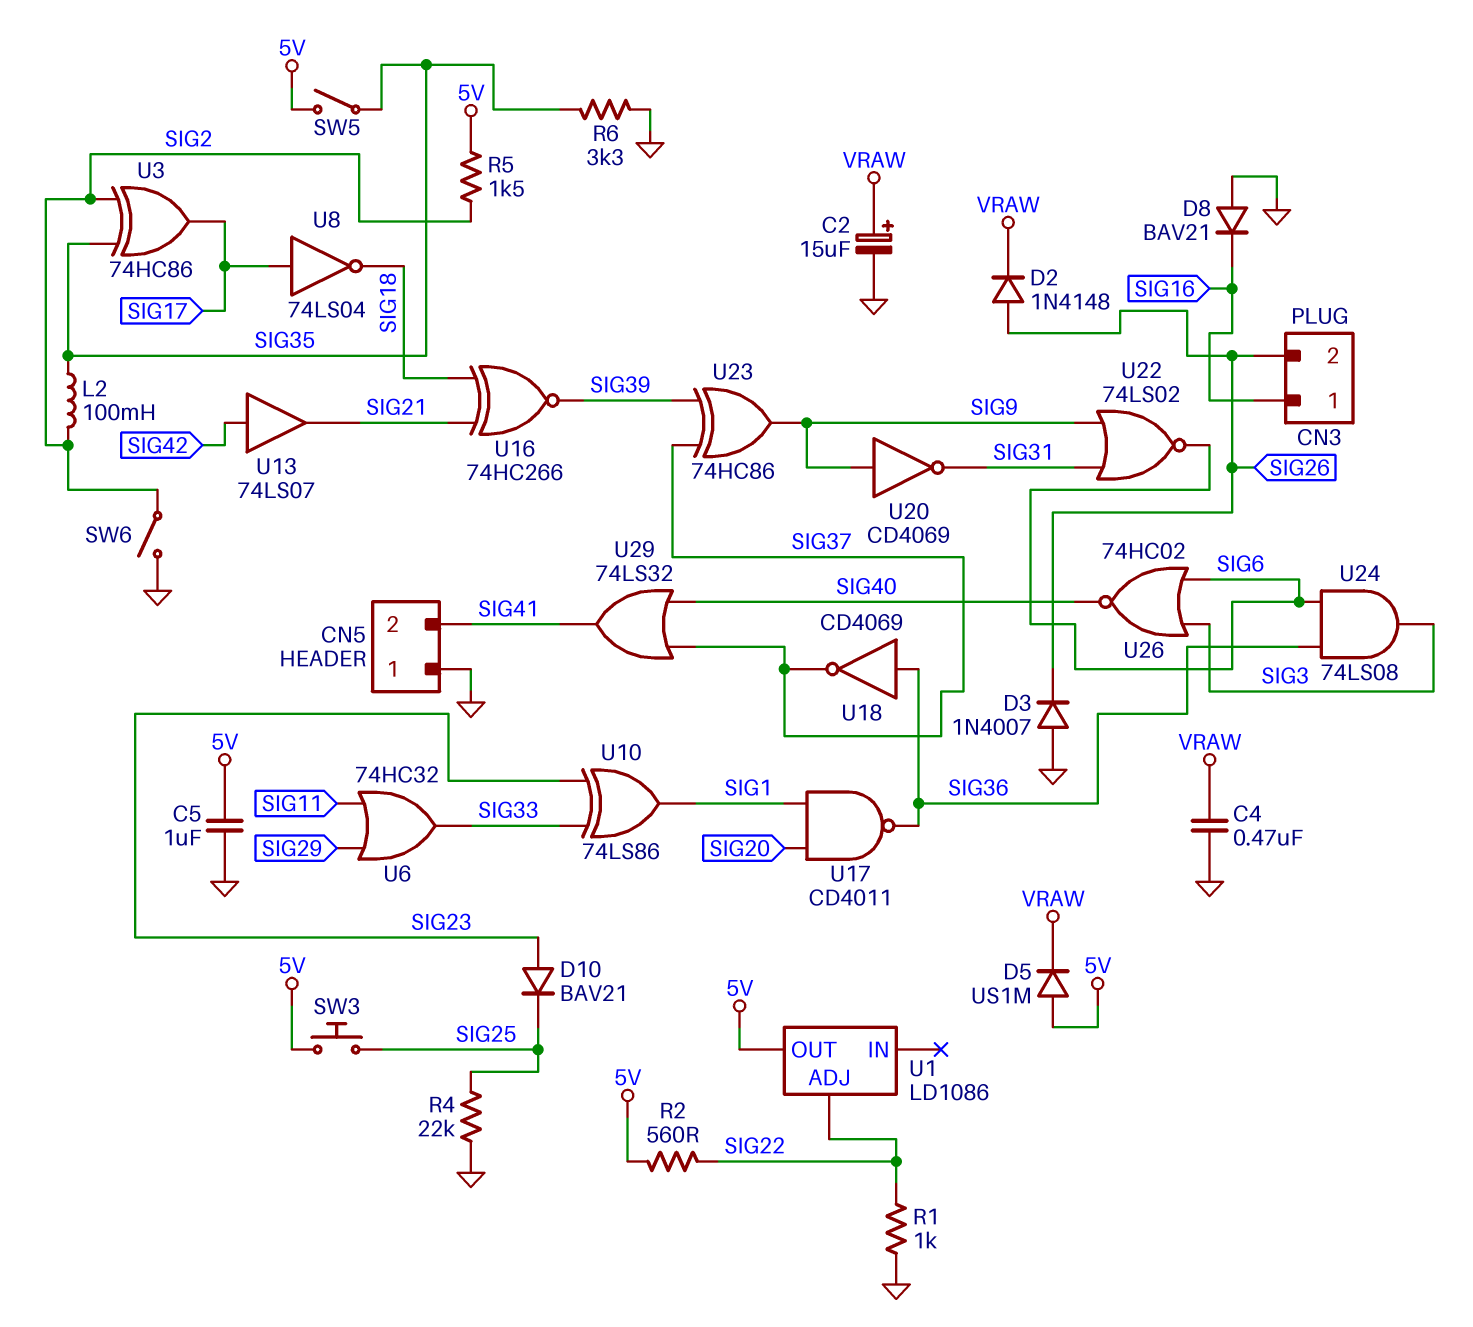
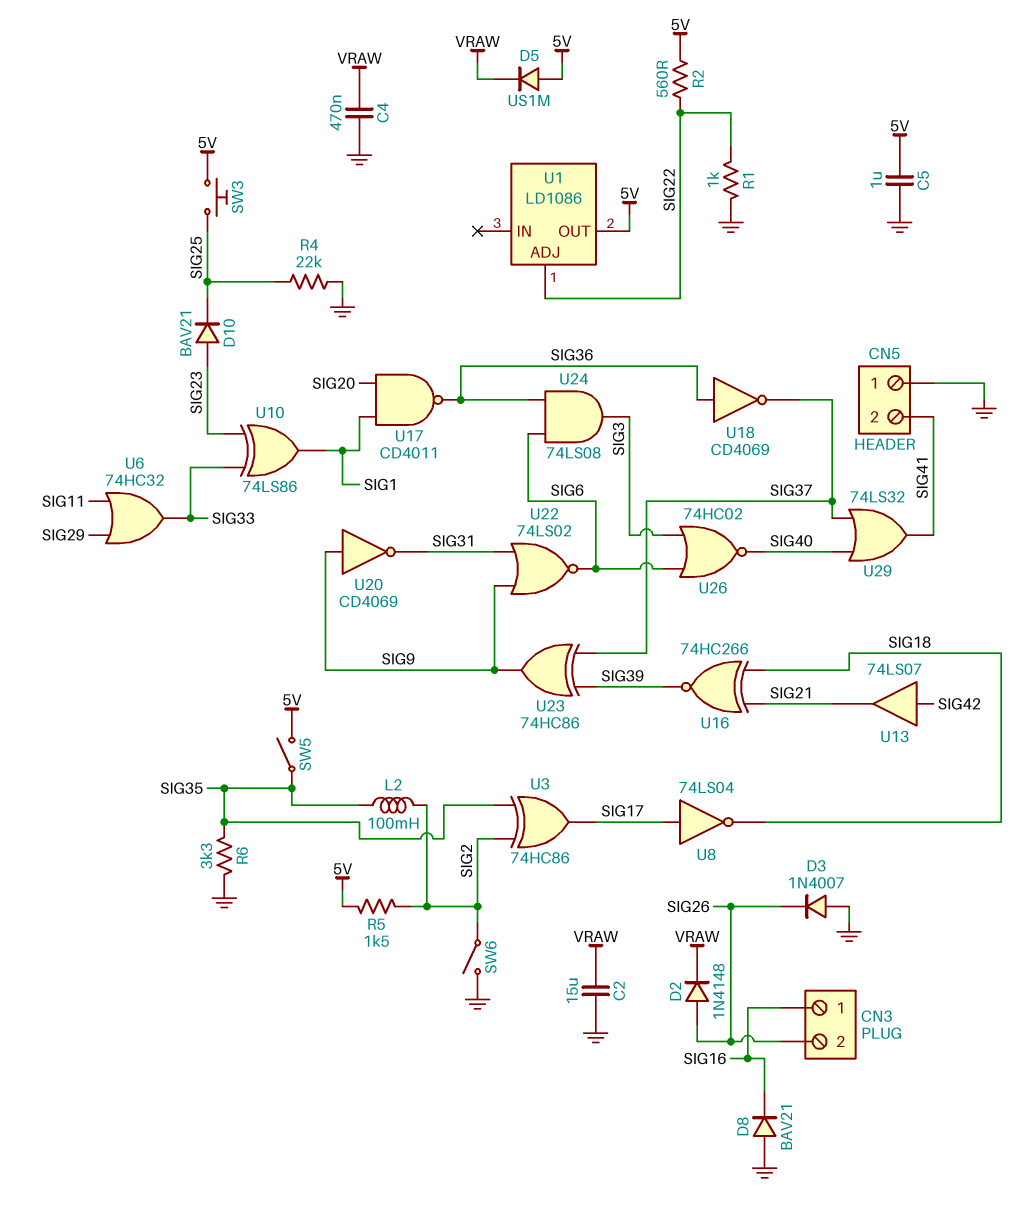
C2: 15uF (plus VRAW, minus GND) -> 15uF (GND, VRAW)

